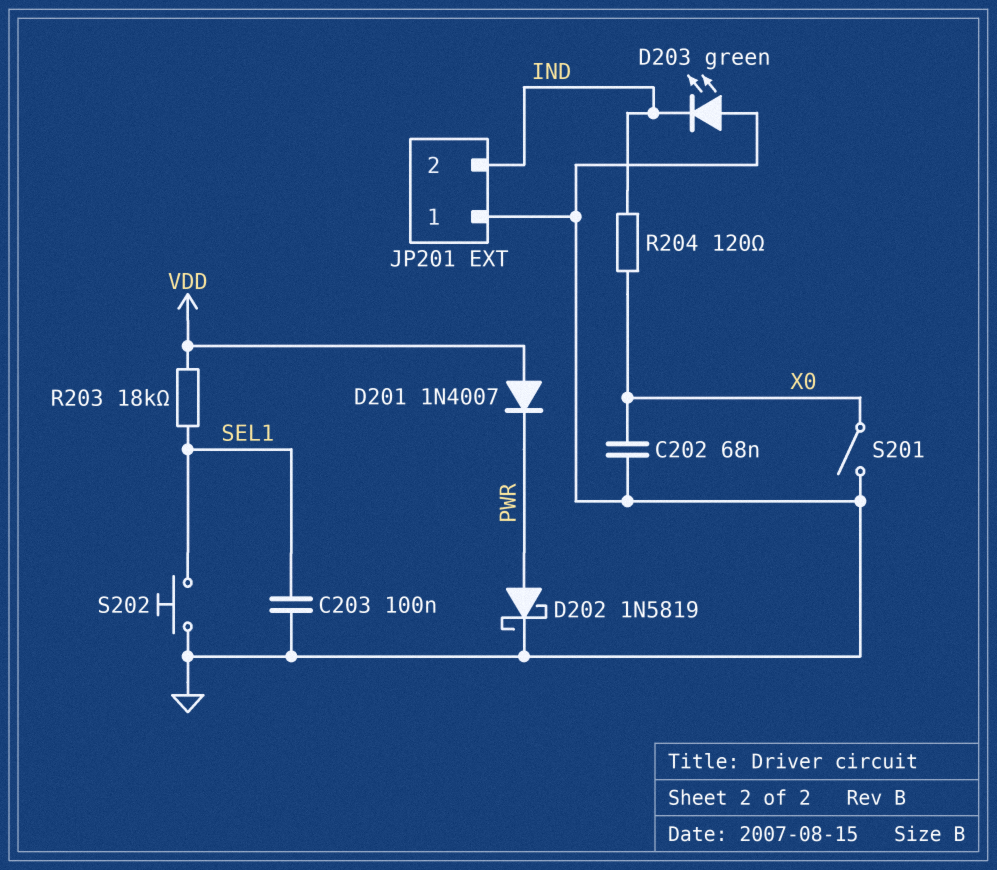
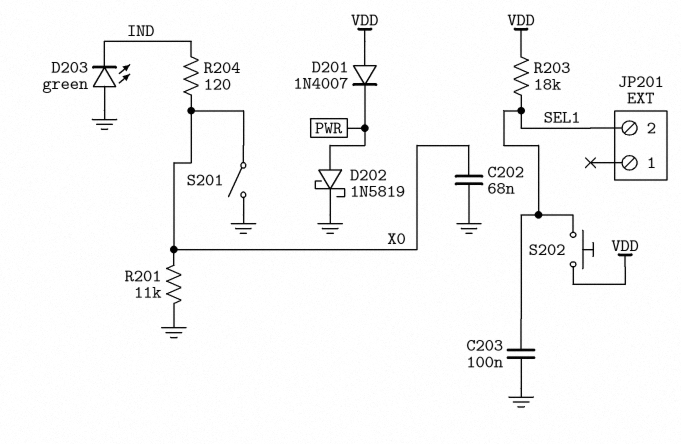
JP201 pin 1: GND -> none
JP201 pin 2: IND -> SEL1
R201: none -> 11k (GND, X0)
S202: button (GND, SEL1) -> button (SEL1, VDD)

